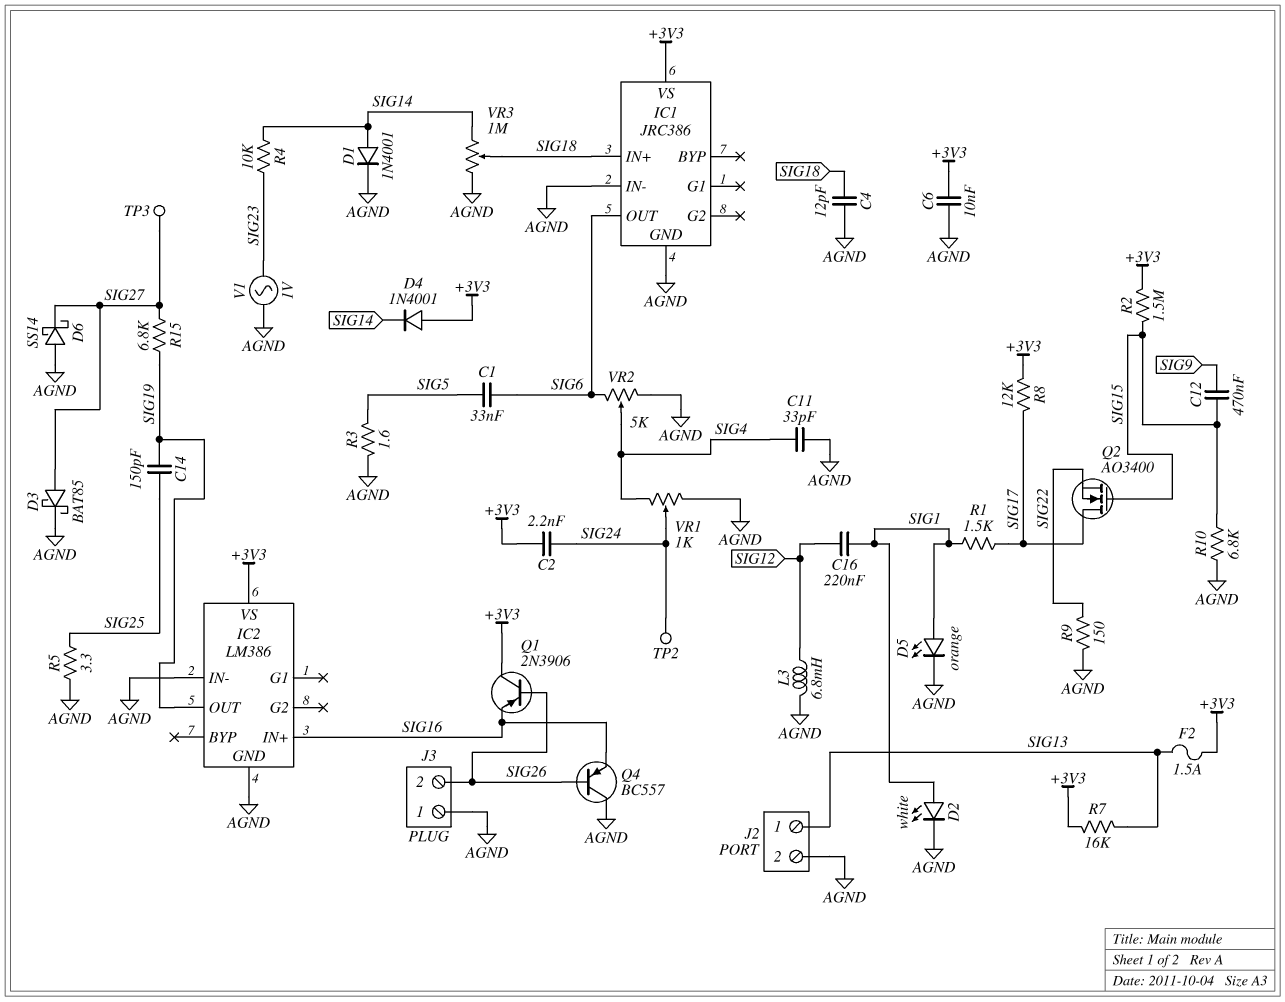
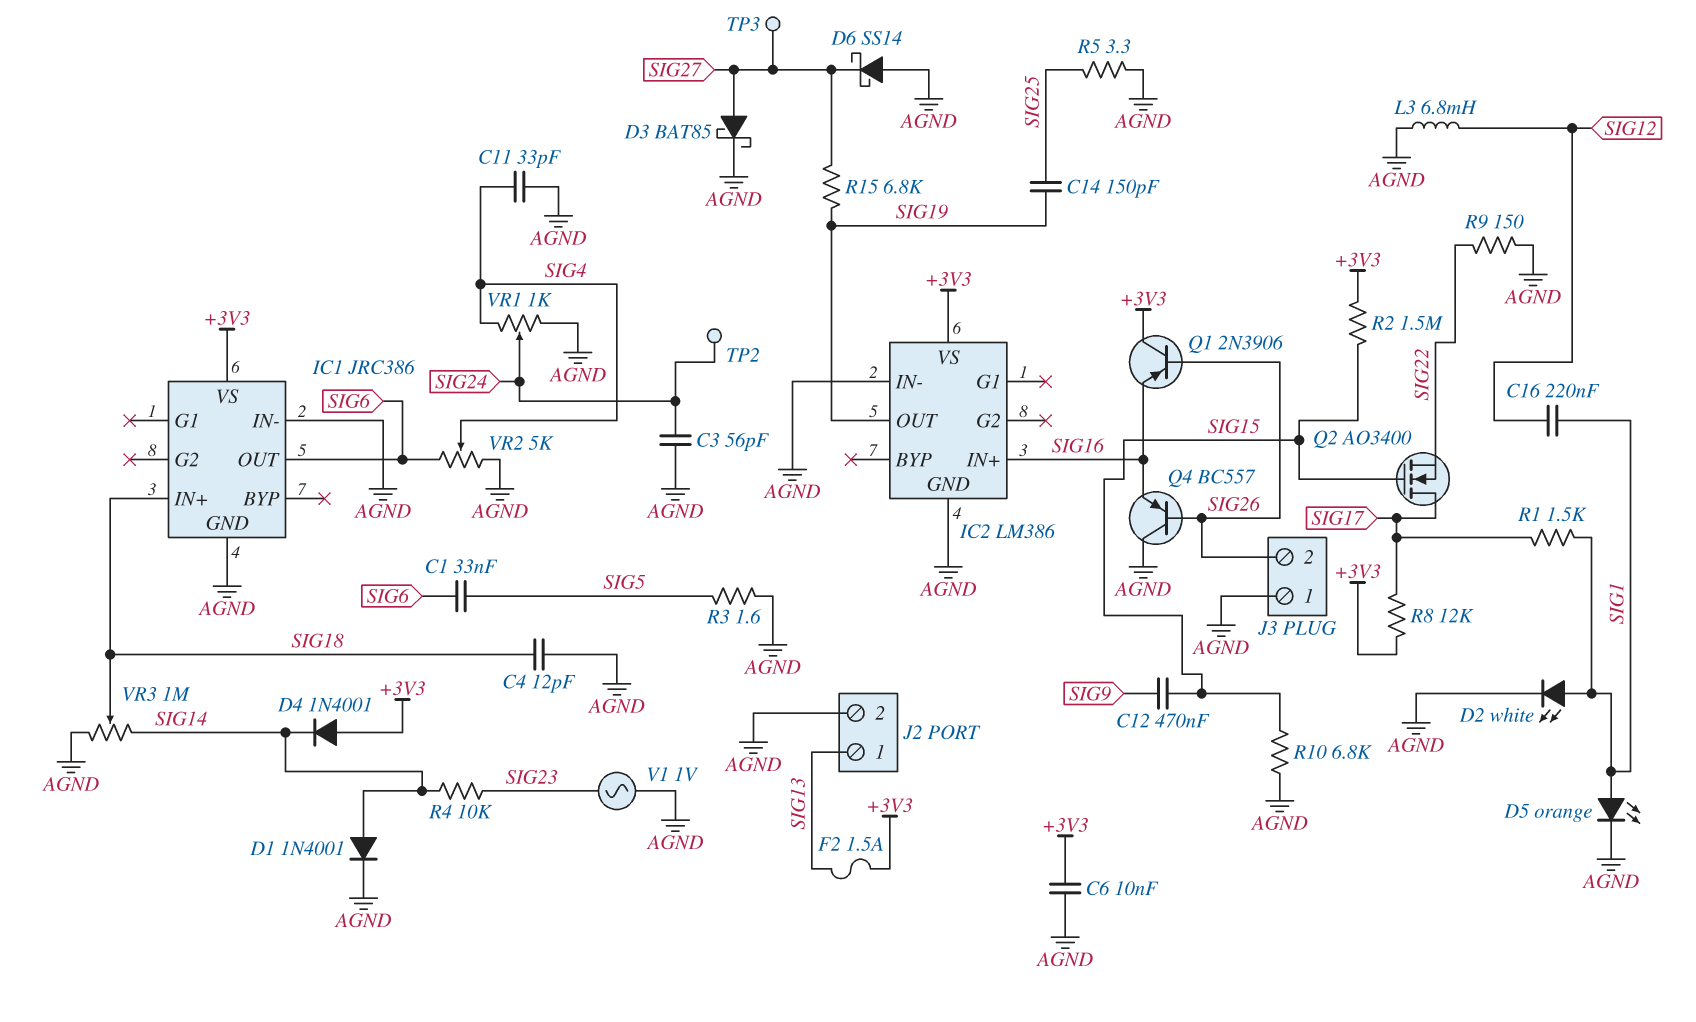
C2: 2.2nF (+3V3, SIG24) -> none
C3: none -> 56pF (AGND, SIG24)
R7: 16k (+3V3, SIG13) -> none

